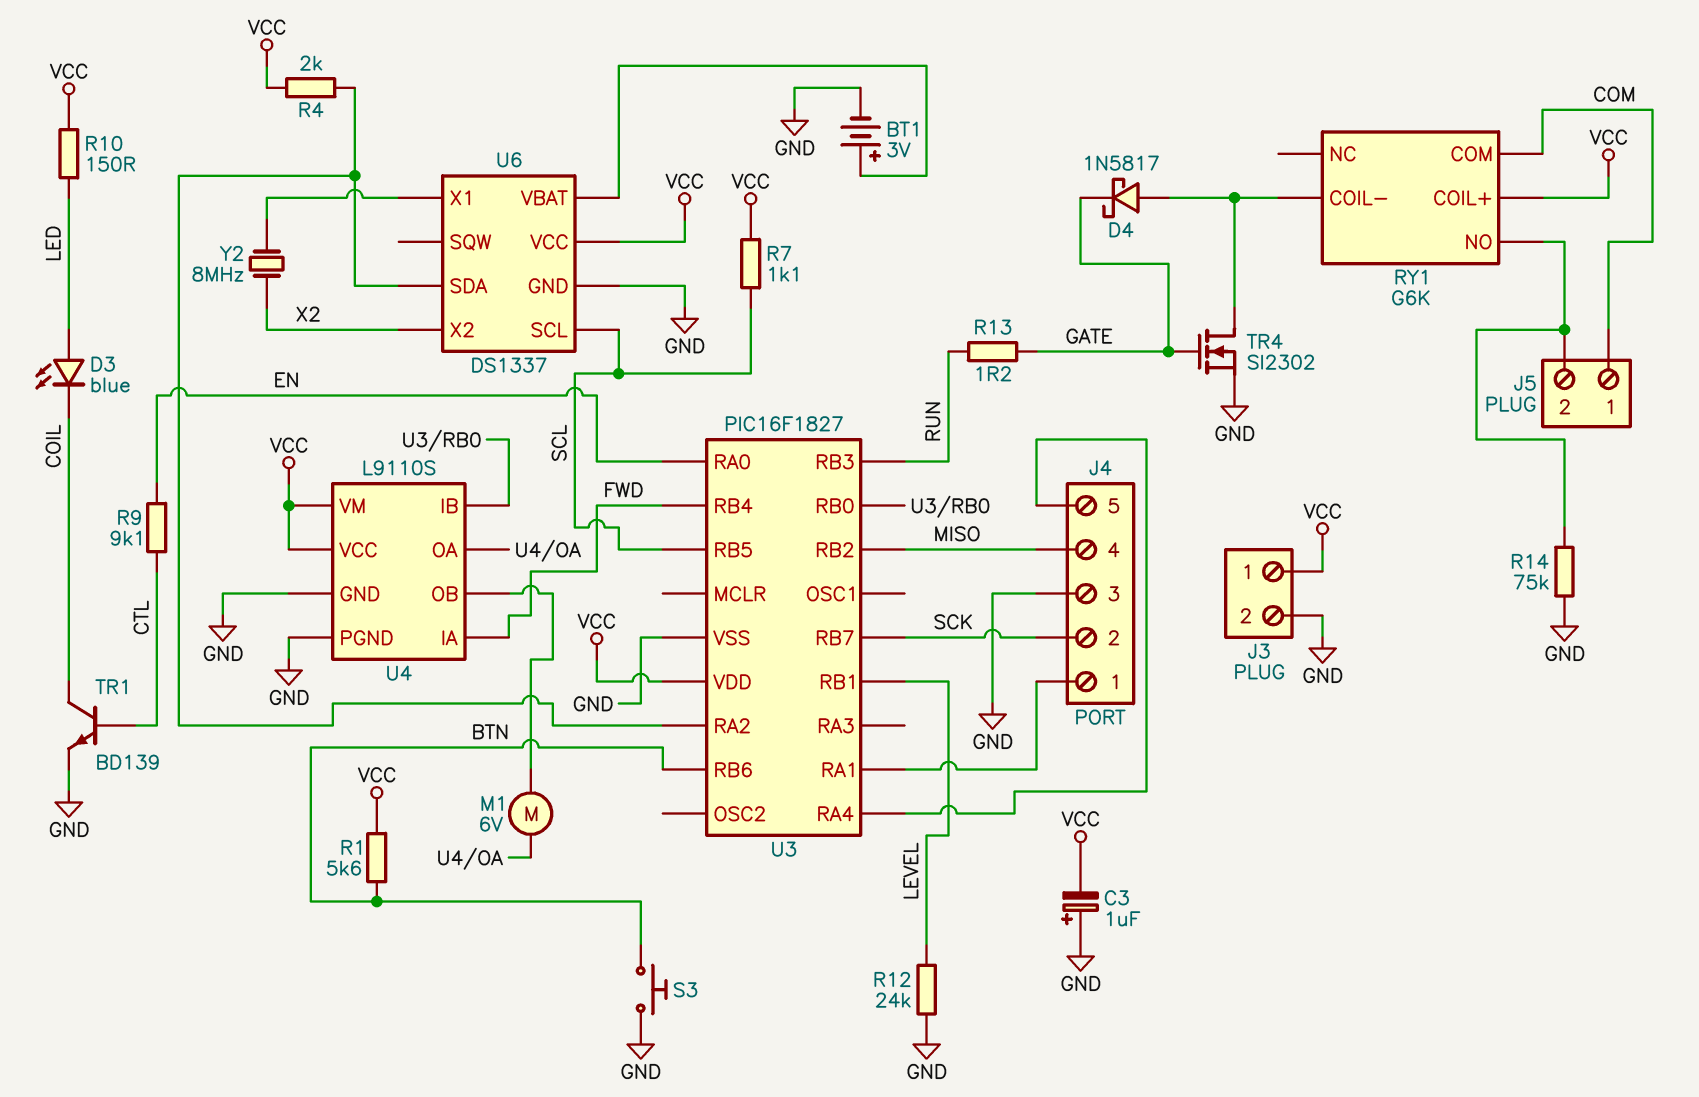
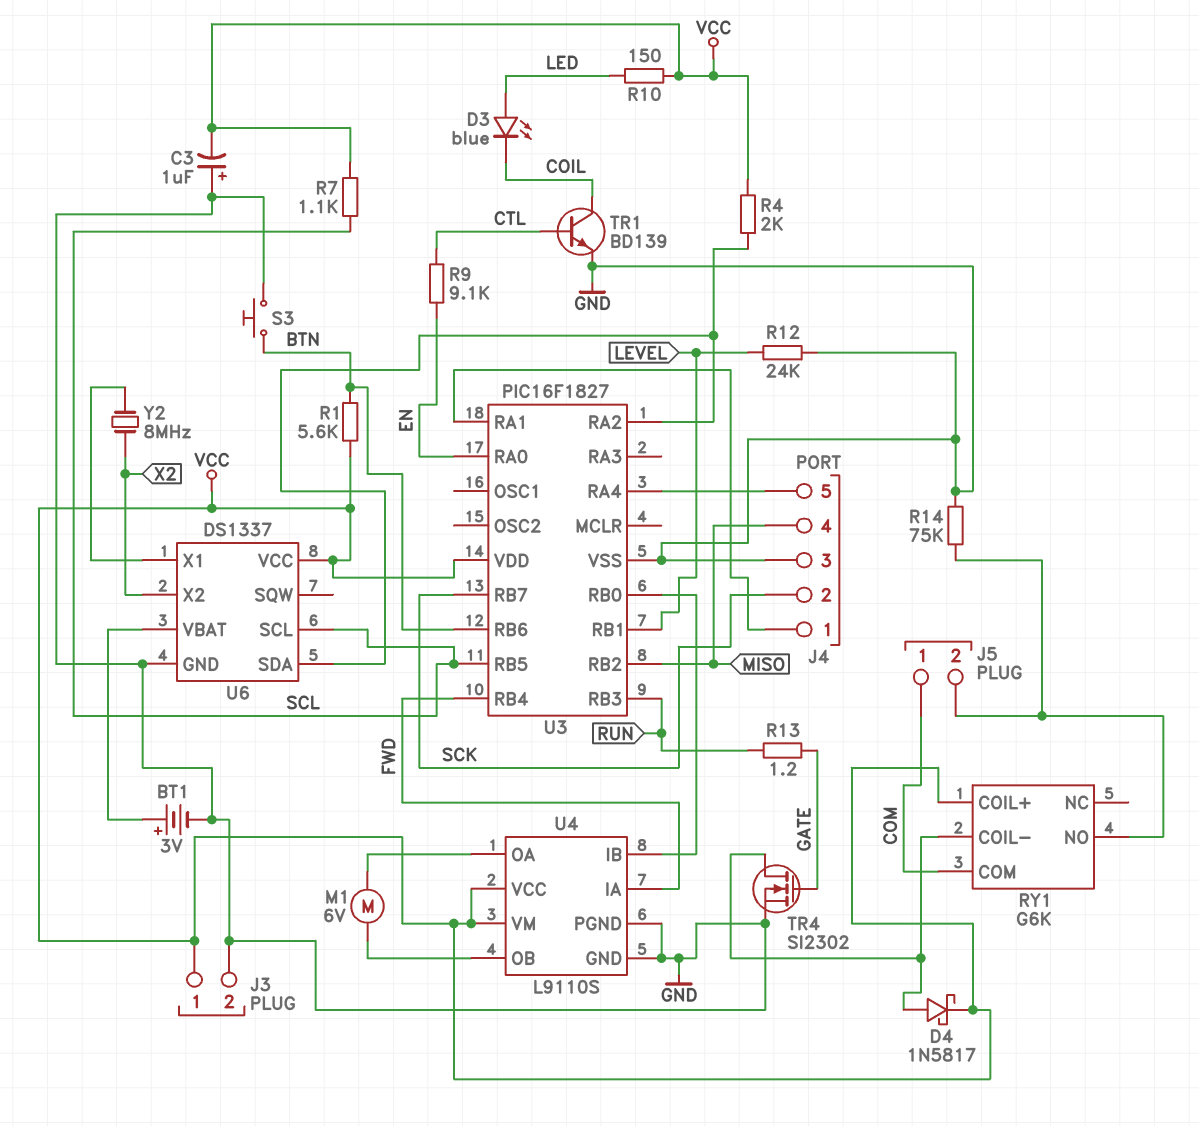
D4: schottky 1N5817 (A RY1/COIL-, K GATE) -> schottky 1N5817 (A RY1/COIL-, K VCC)

